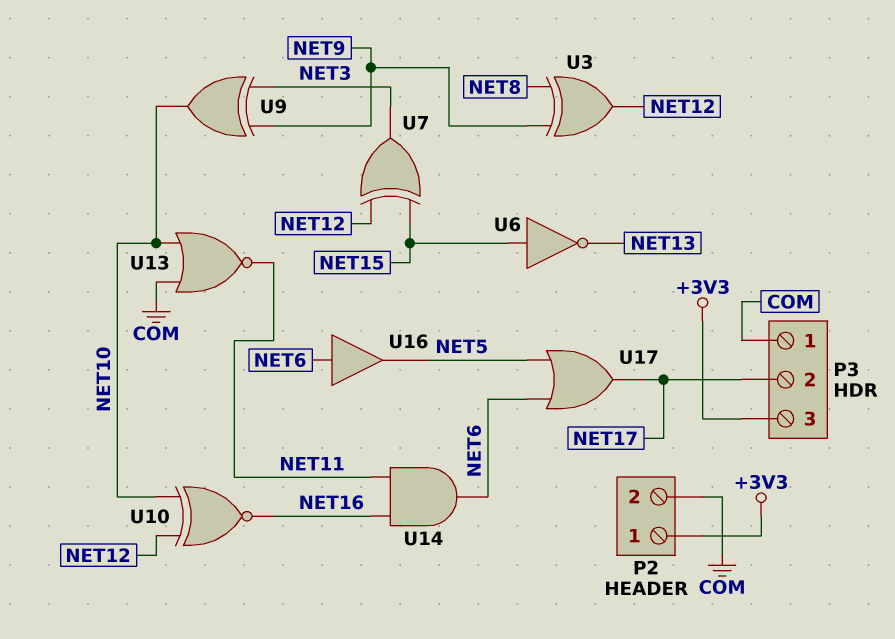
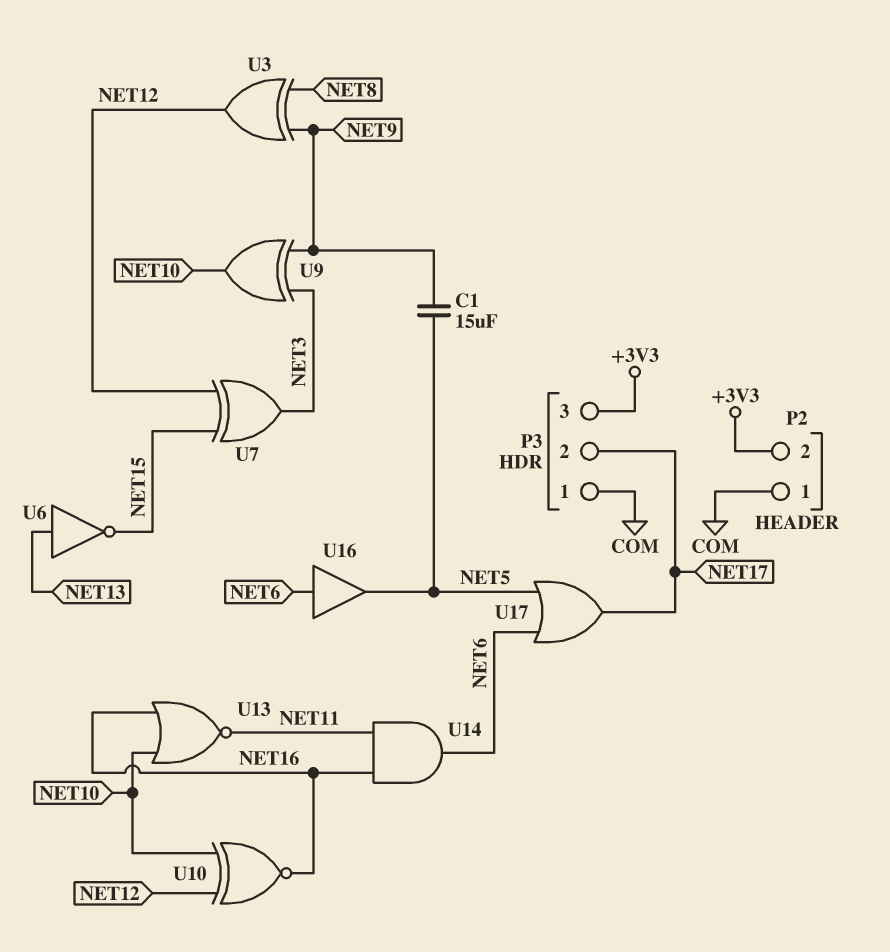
C1: none -> 15uF (NET5, NET9)
P2 pin 1: +3V3 -> COM
P2 pin 2: COM -> +3V3
U6: NOT (in NET15, out NET13) -> NOT (in NET13, out NET15)
U13: NOR (in COM, in NET10, out NET11) -> NOR (in NET10, in NET16, out NET11)

